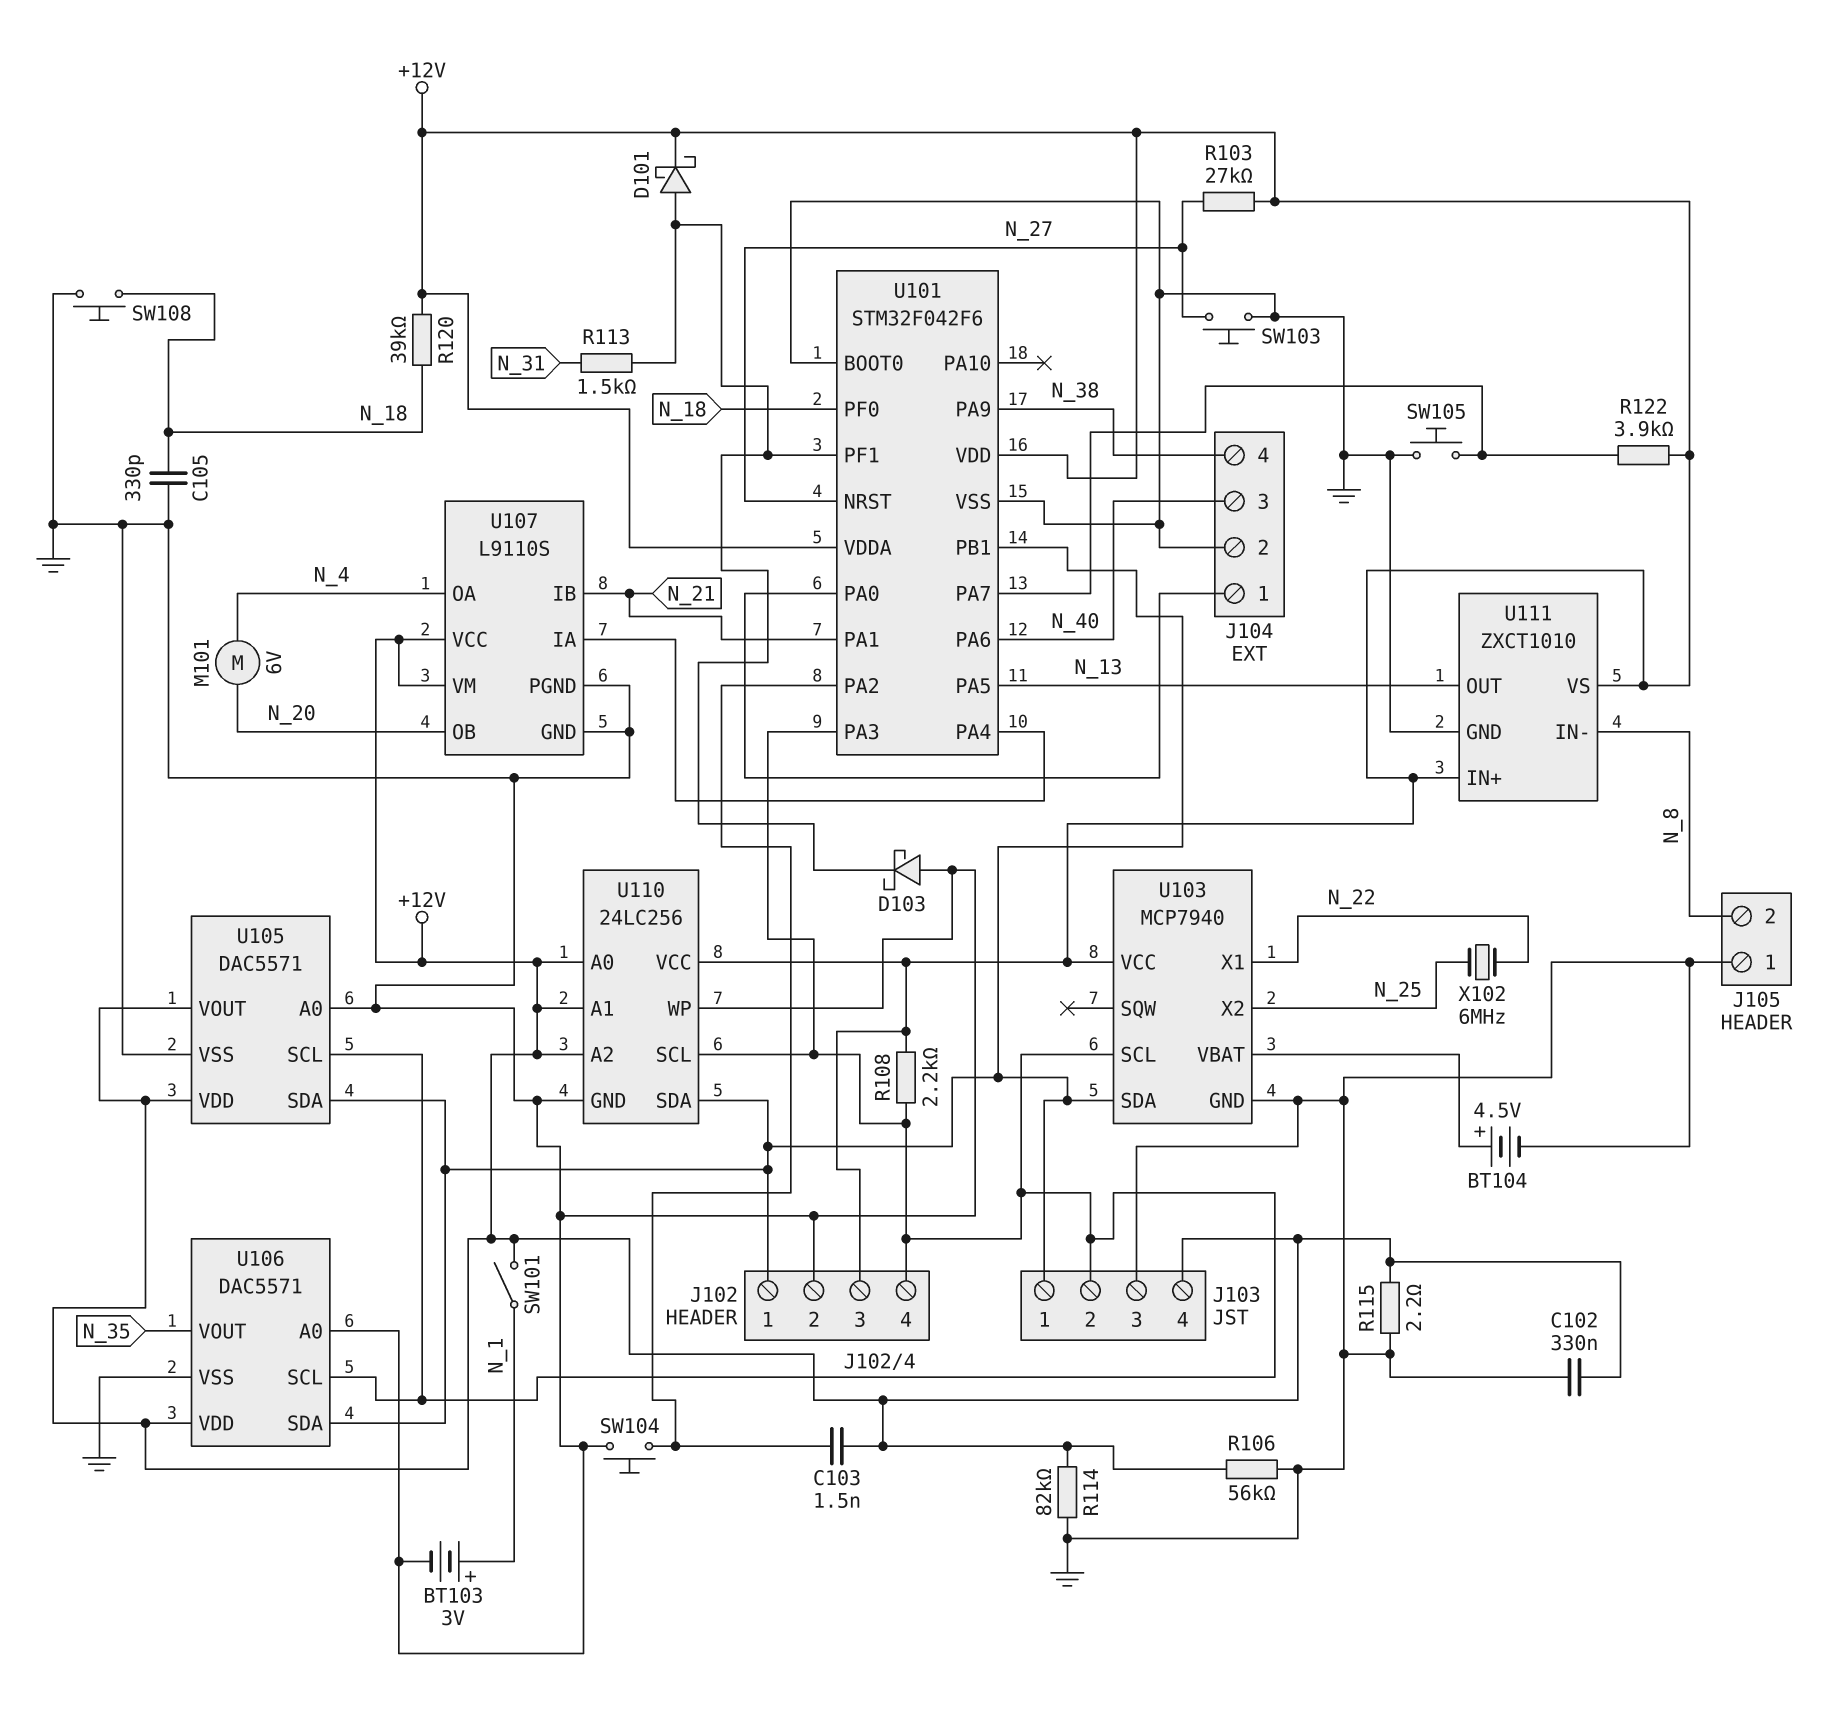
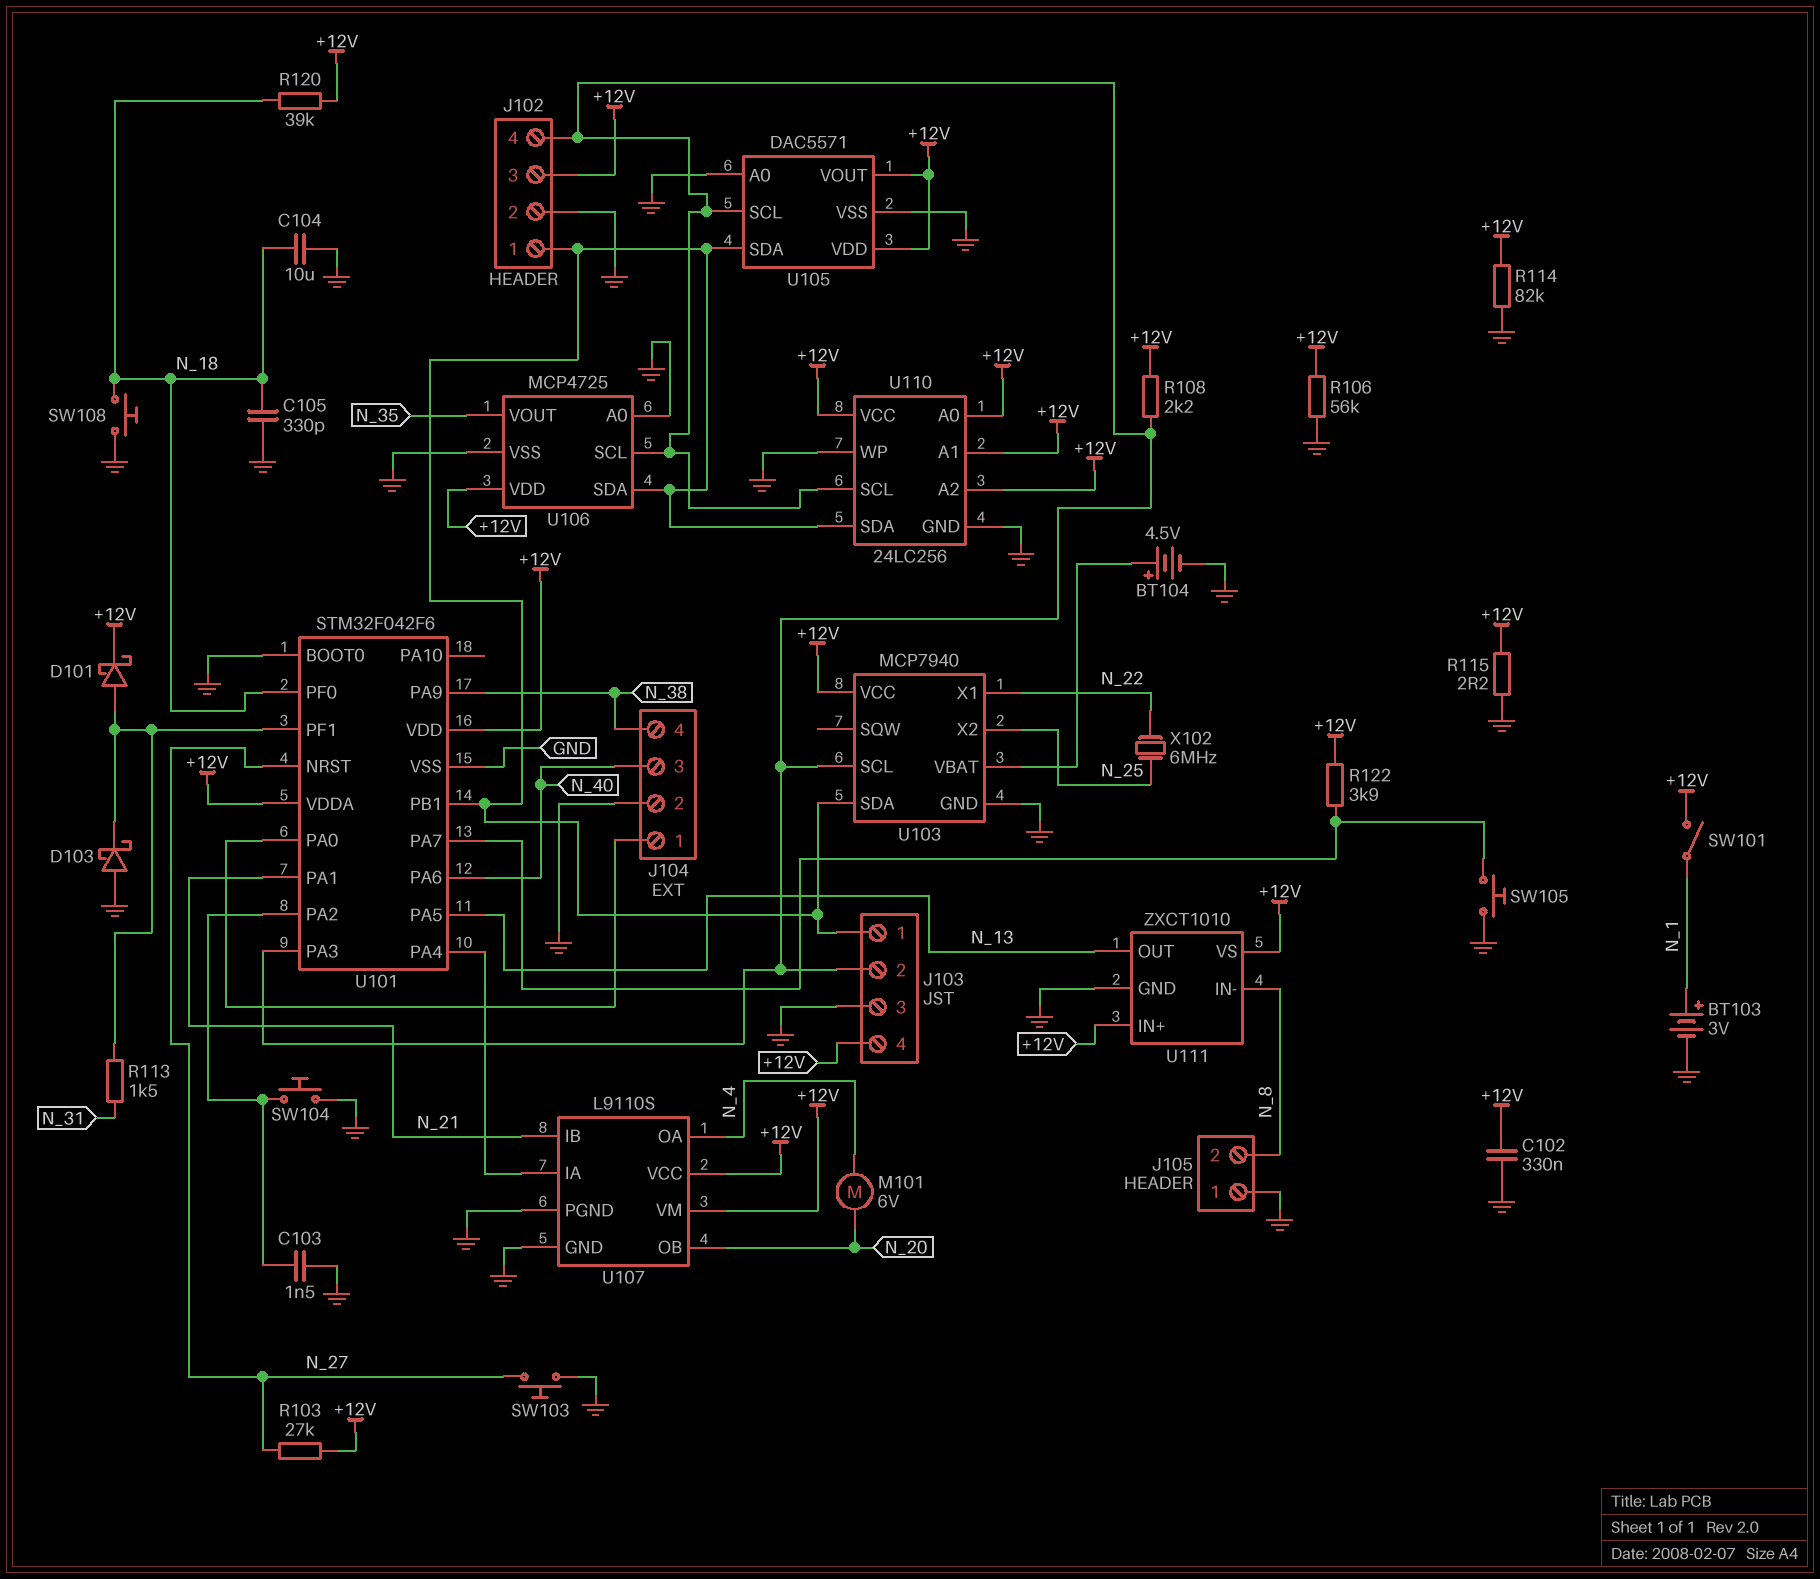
C103: 1.5nF (+12V, U101/PA2) -> 1.5nF (GND, U101/PA2)
C104: none -> 10uF (GND, N_18)
U106: DAC5571 -> MCP4725

